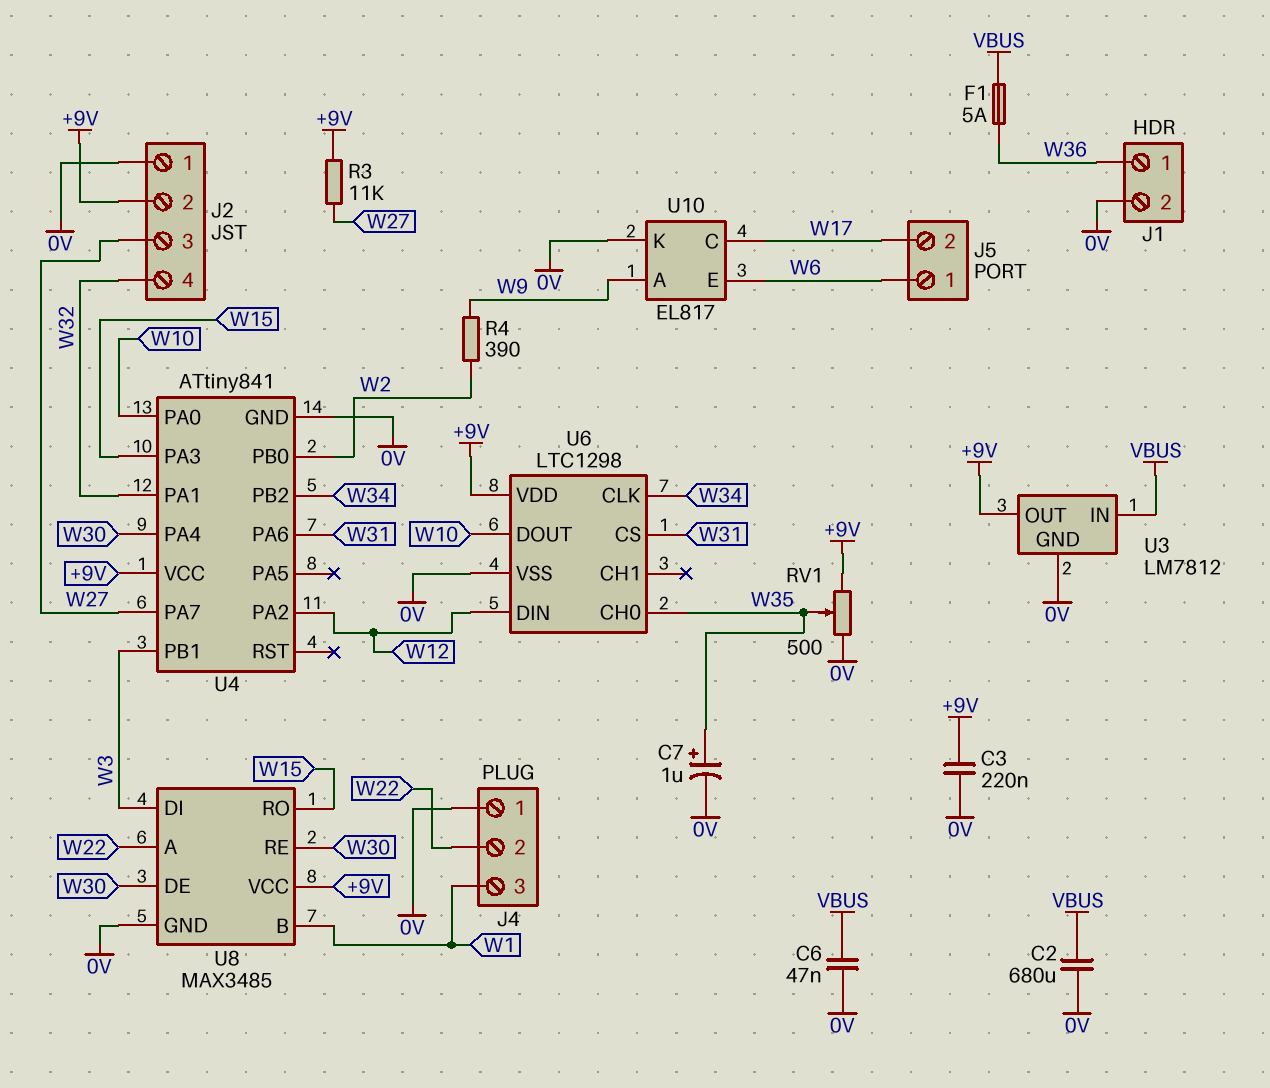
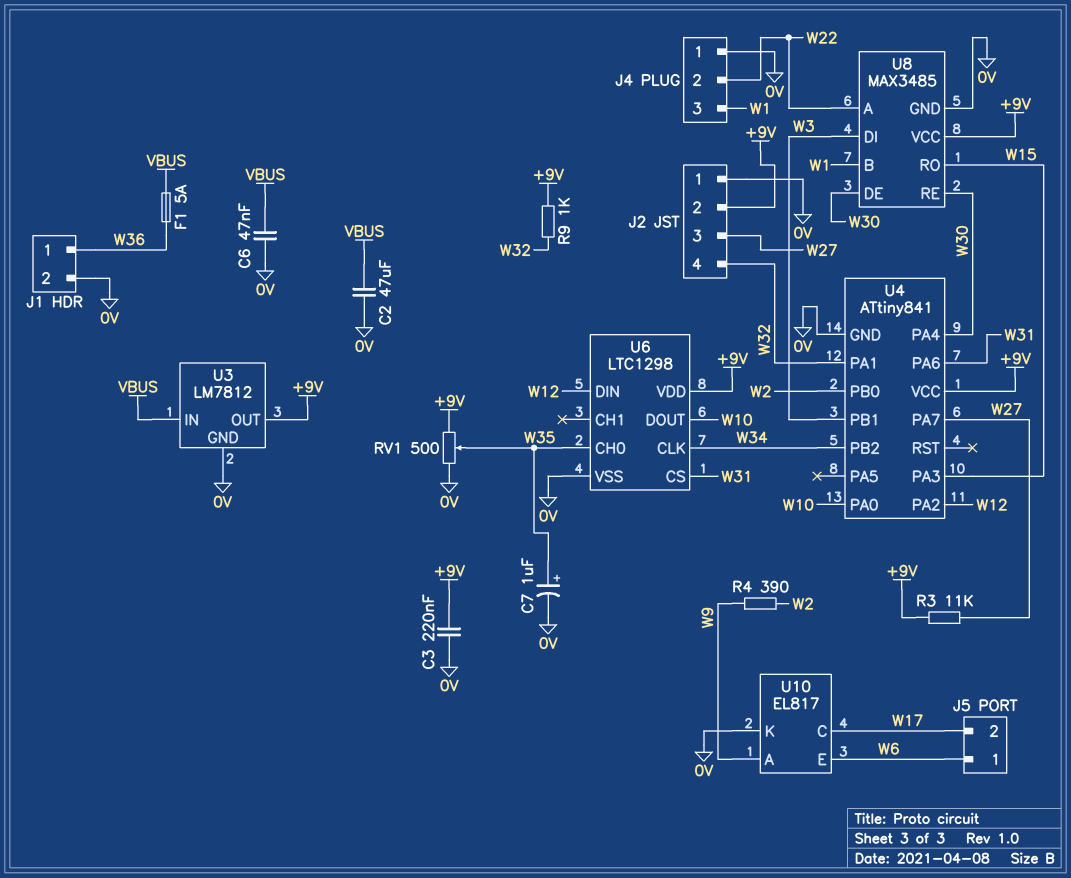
C2: 680uF (0V, VBUS) -> 47uF (0V, VBUS)
R9: none -> 1k (+9V, W32)

